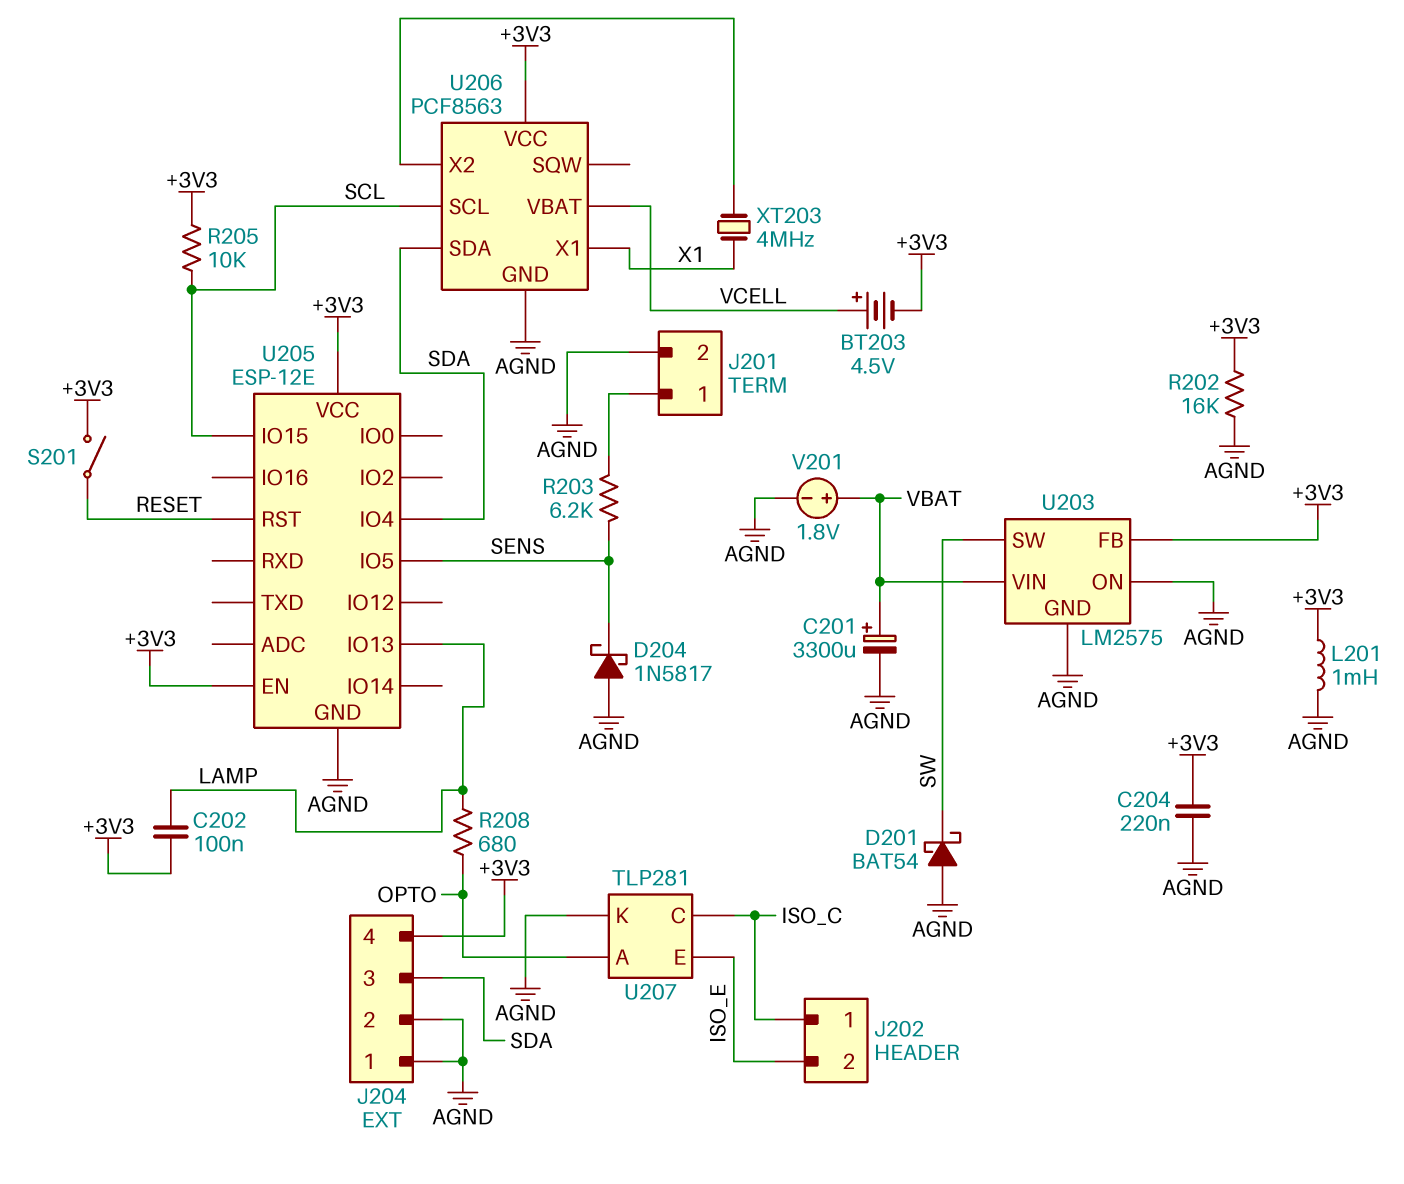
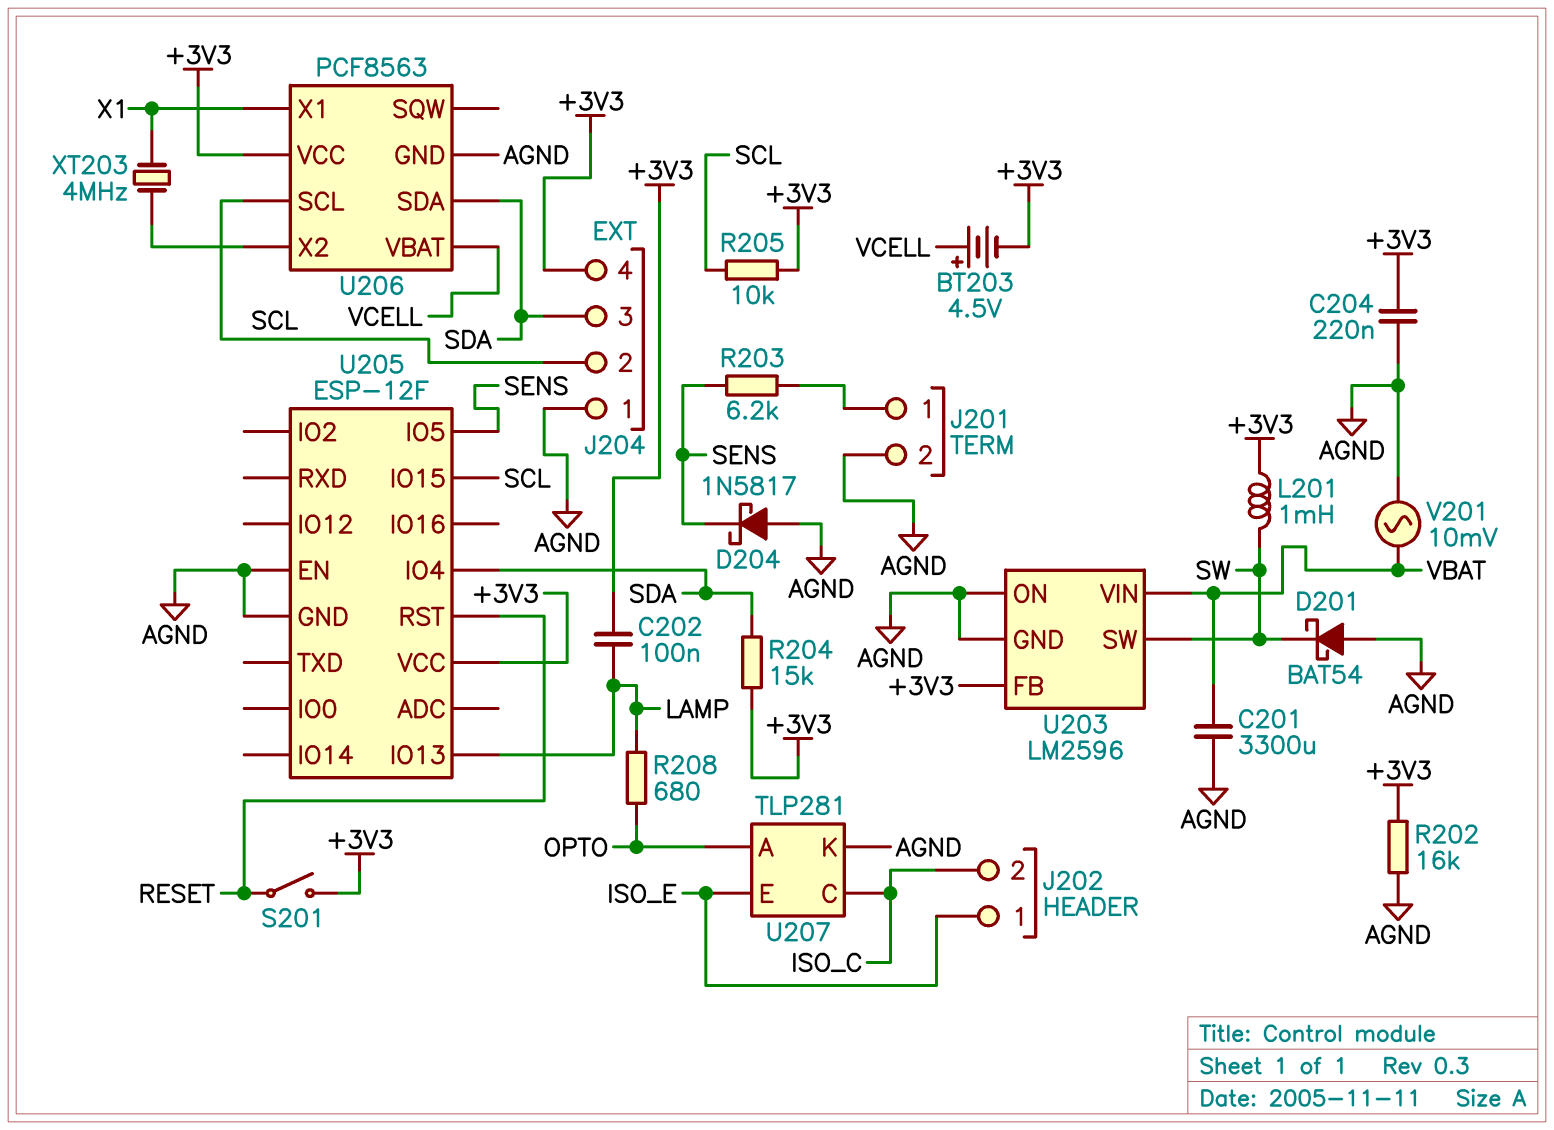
C201: 3300uF (plus VBAT, minus AGND) -> 3300uF (AGND, VBAT)
J202 pin 1: ISO_C -> ISO_E
J202 pin 2: ISO_E -> ISO_C
J204 pin 2: AGND -> SCL
L201: 1mH (+3V3, AGND) -> 1mH (+3V3, SW)
R204: none -> 15k (+3V3, SDA)
U203: LM2575 -> LM2596
U205: ESP-12E -> ESP-12F
U205 pin EN: +3V3 -> AGND
V201: 1.8V (plus VBAT, minus AGND) -> AC 10mV (AGND, VBAT)

